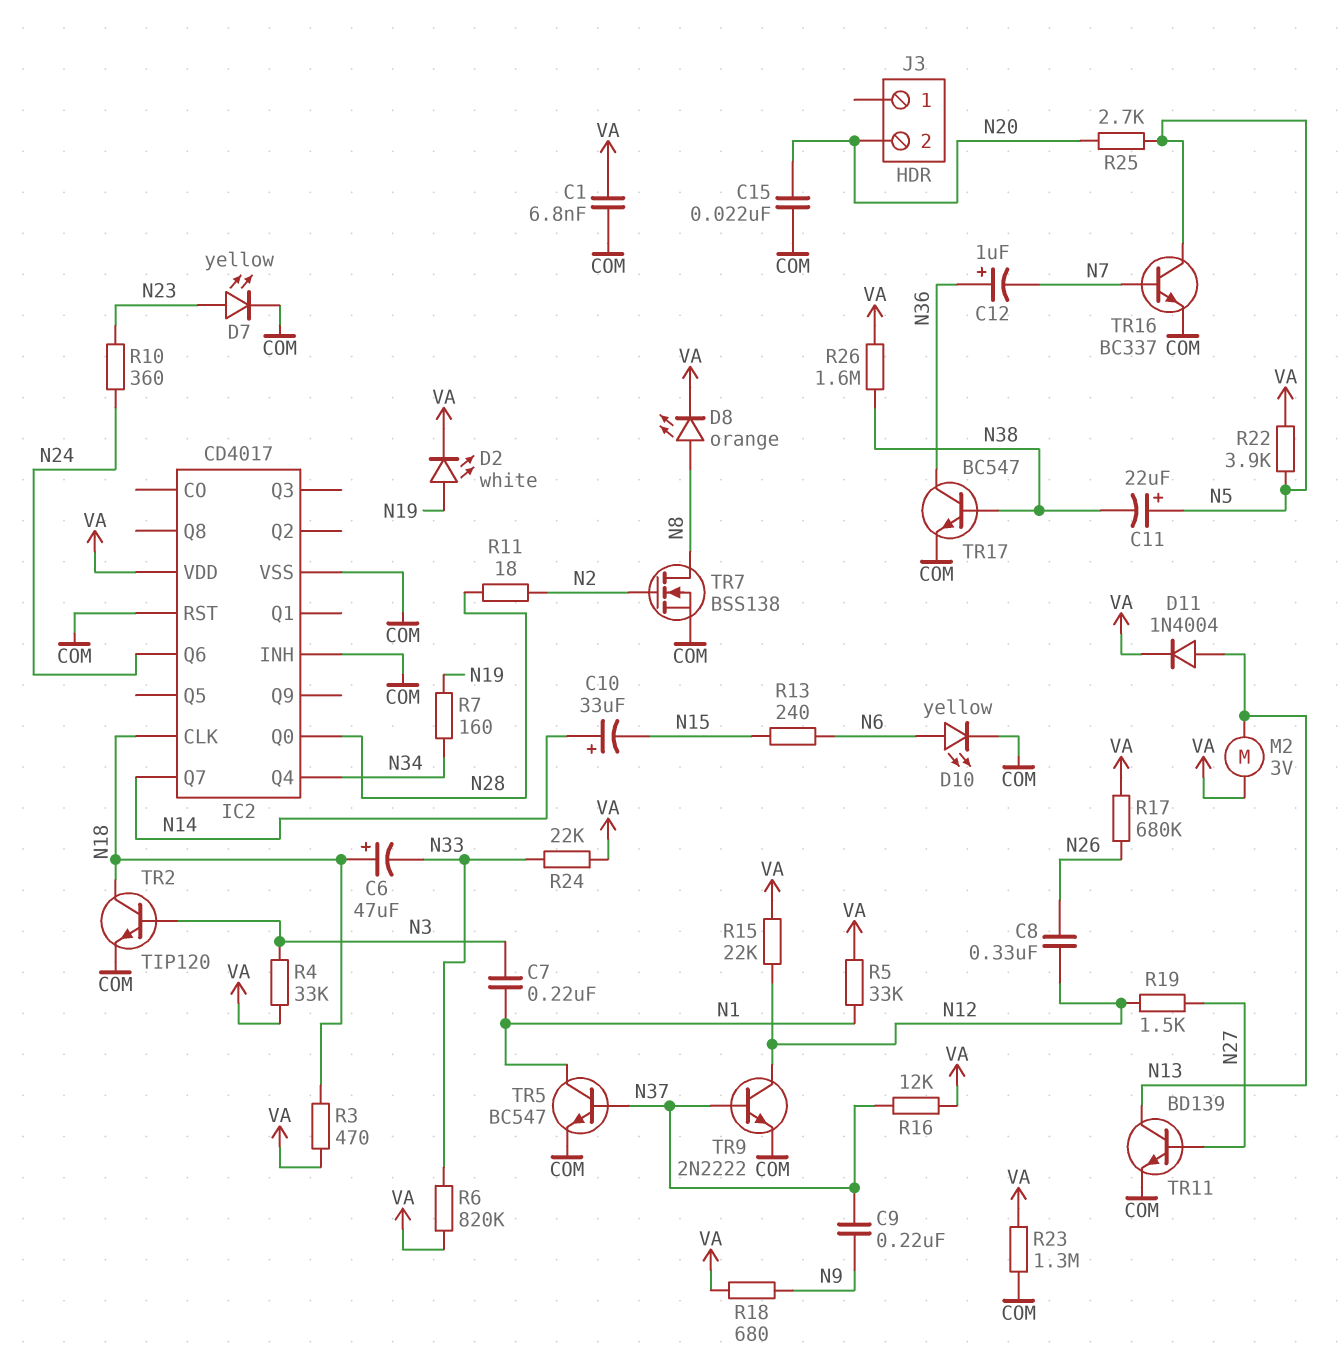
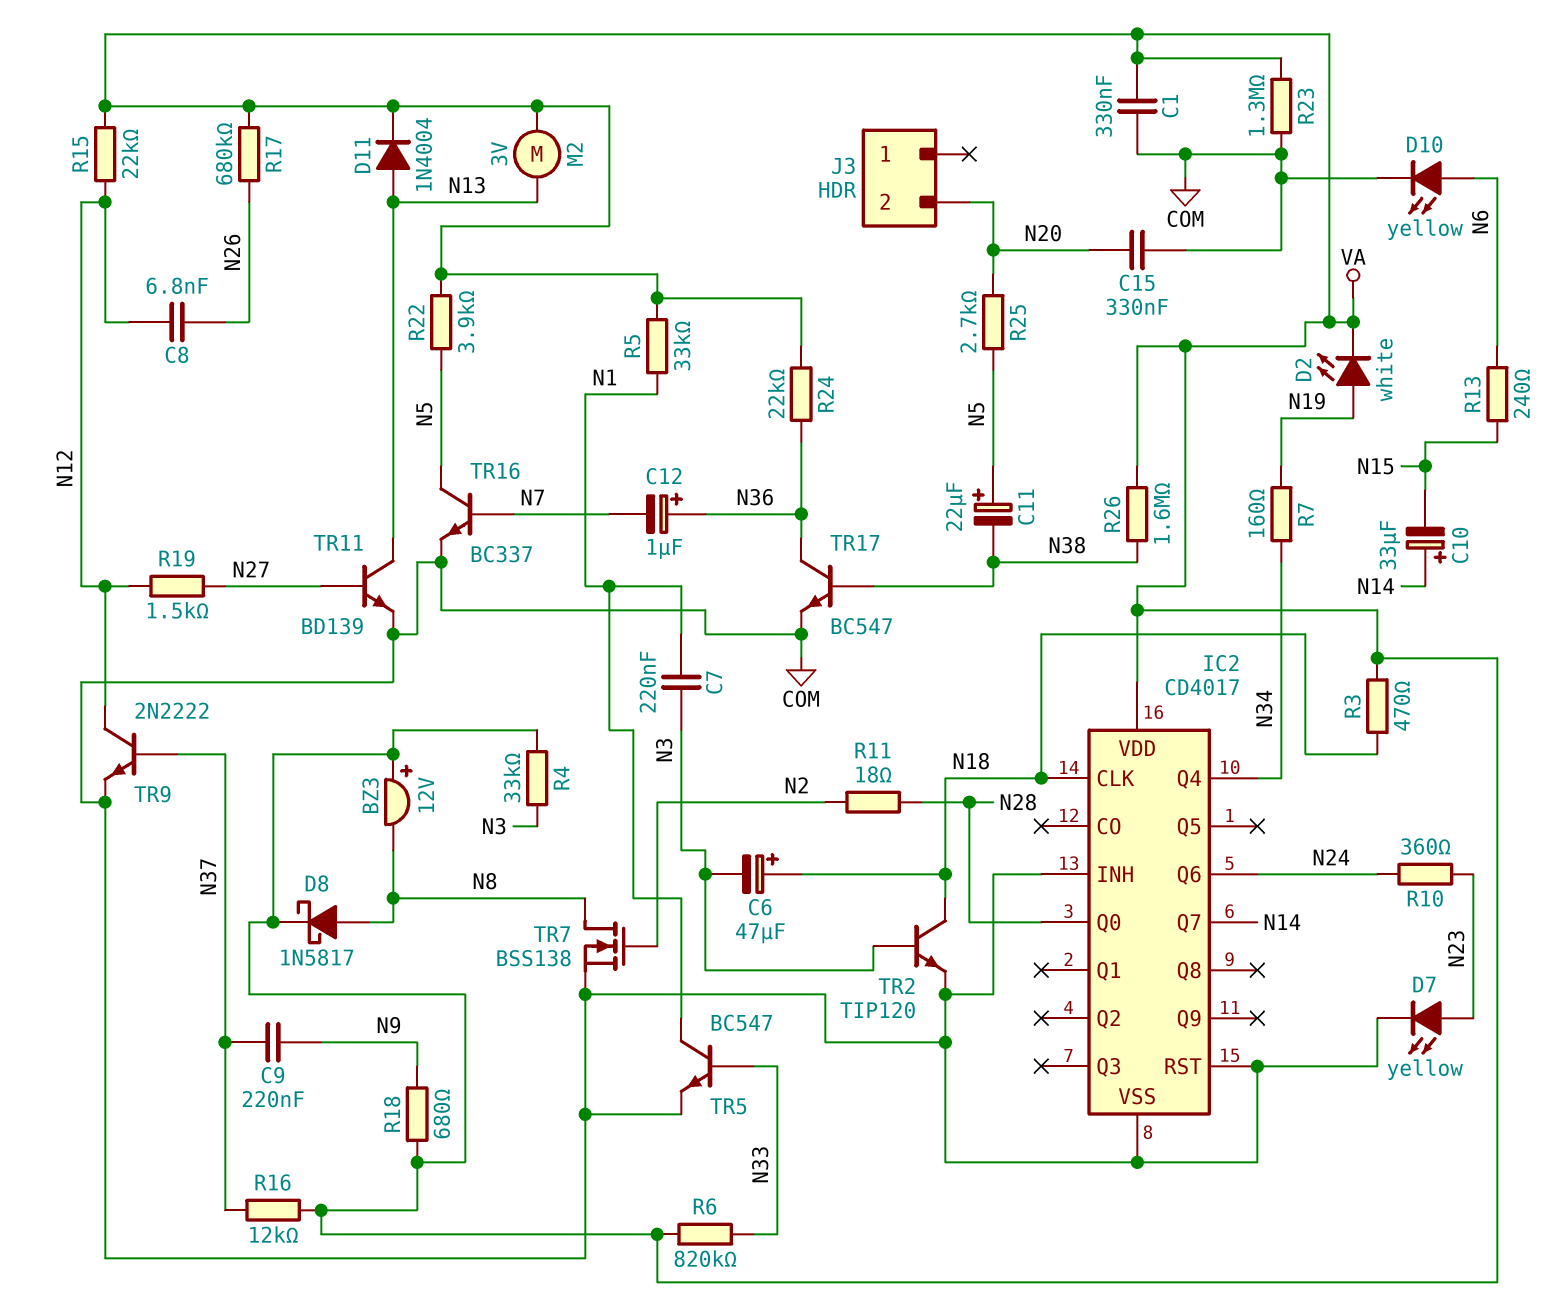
BZ3: none -> buzzer 12V (plus VA, minus N8)
C1: 6.8nF (COM, VA) -> 330nF (COM, VA)
C6: 47uF (plus N18, minus N33) -> 47uF (plus N18, minus N3)
C8: 330nF (N12, N26) -> 6.8nF (N12, N26)
C15: 22nF (COM, N20) -> 330nF (COM, N20)
D8: LED orange (A N8, K VA) -> schottky 1N5817 (A N8, K VA)
R24: 22k (N33, VA) -> 22k (N36, VA)
TR5: NPN BC547 (B N37, C N1, E COM) -> NPN BC547 (B N33, C N1, E COM)

